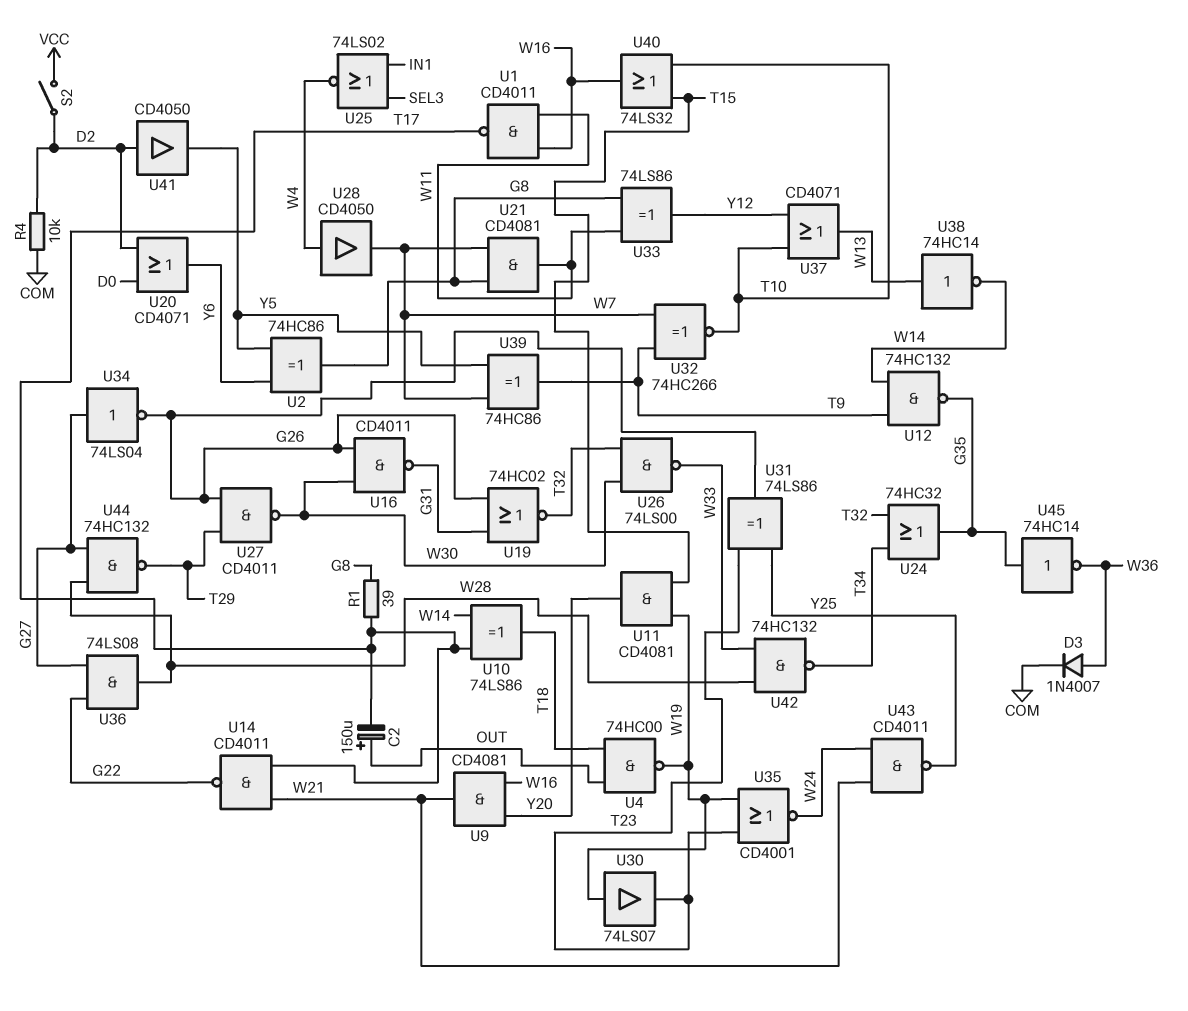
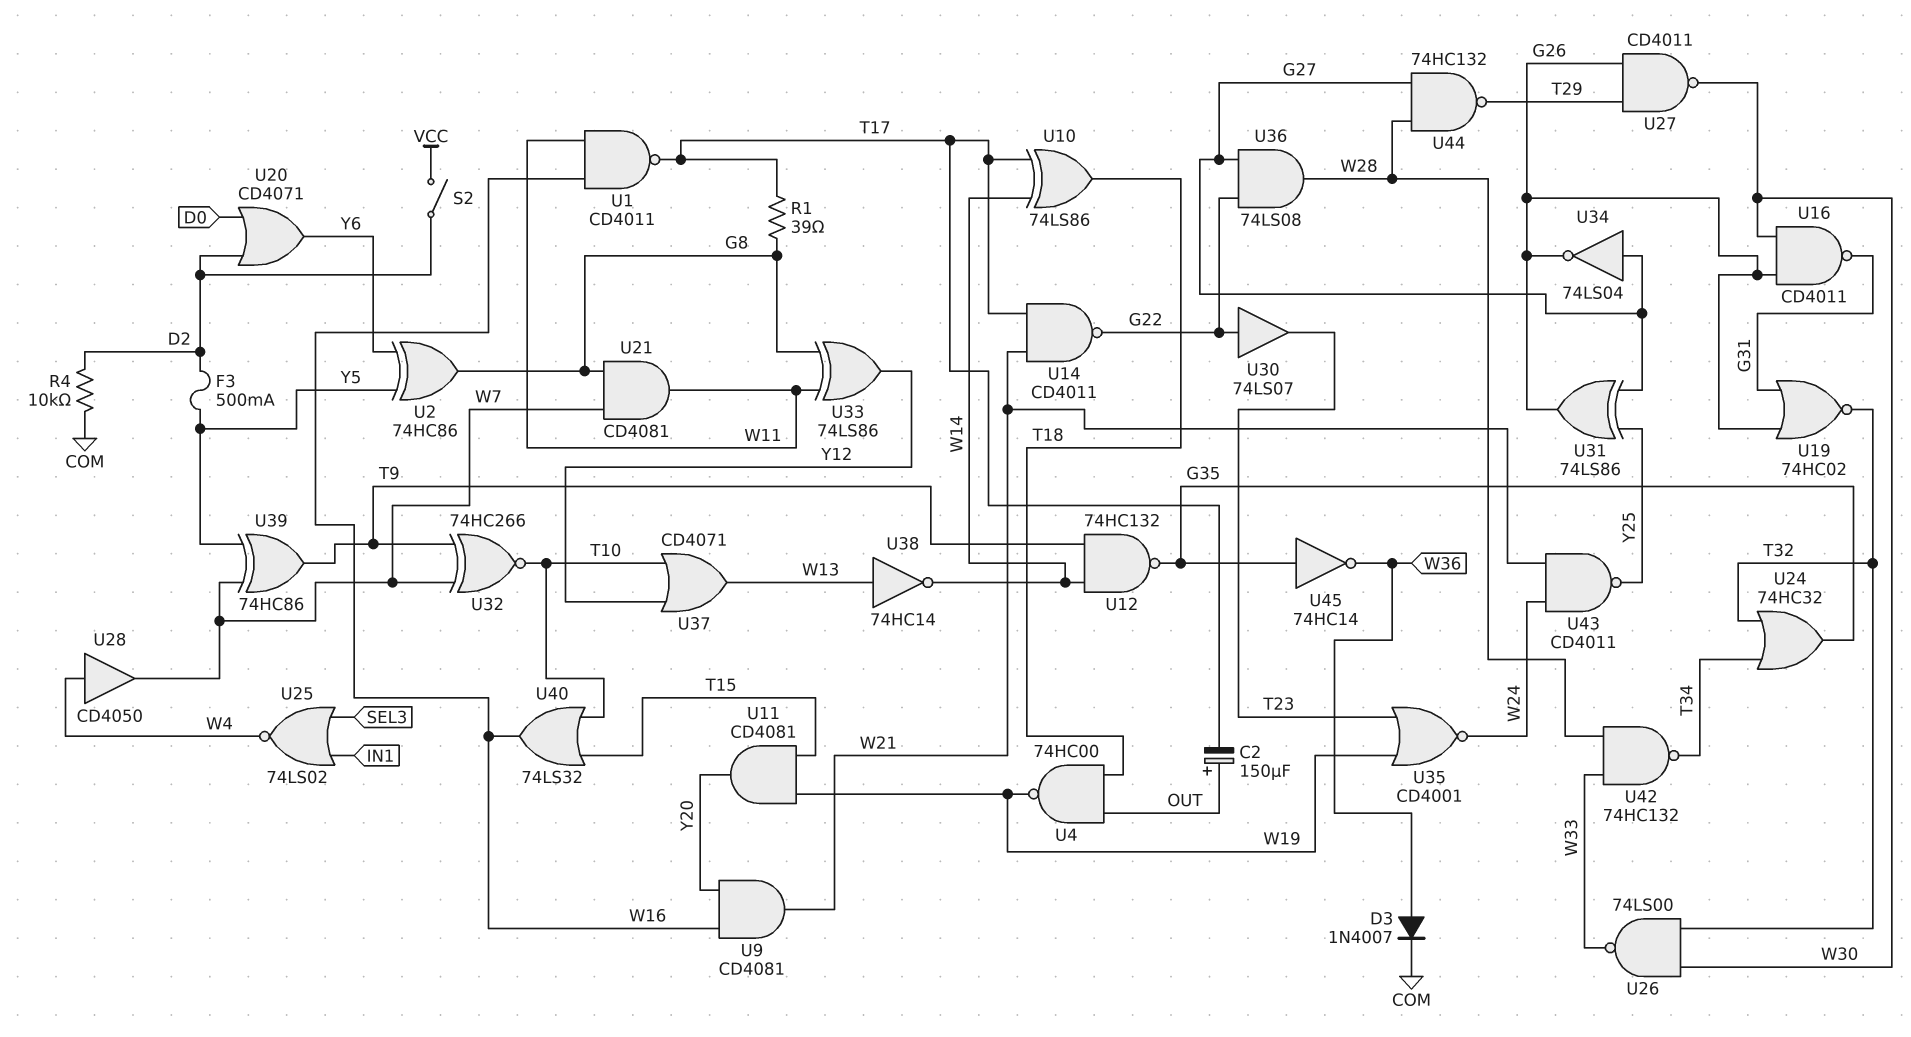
F3: none -> 500mA (D2, Y5)
U30: buffer 74LS07 (in W19, out T23) -> buffer 74LS07 (in G22, out T23)
U31: XOR 74LS86 (in T23, in Y25, out G26) -> XOR 74LS86 (in G27, in Y25, out G26)
U41: buffer CD4050 (in D2, out Y5) -> none

